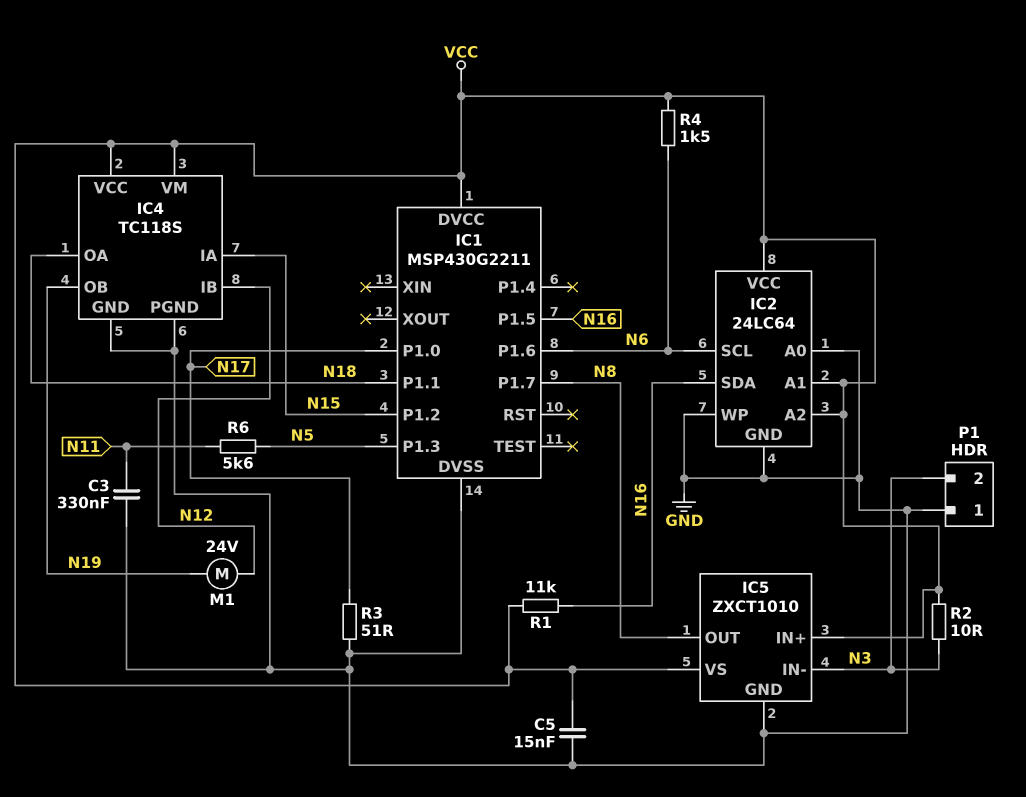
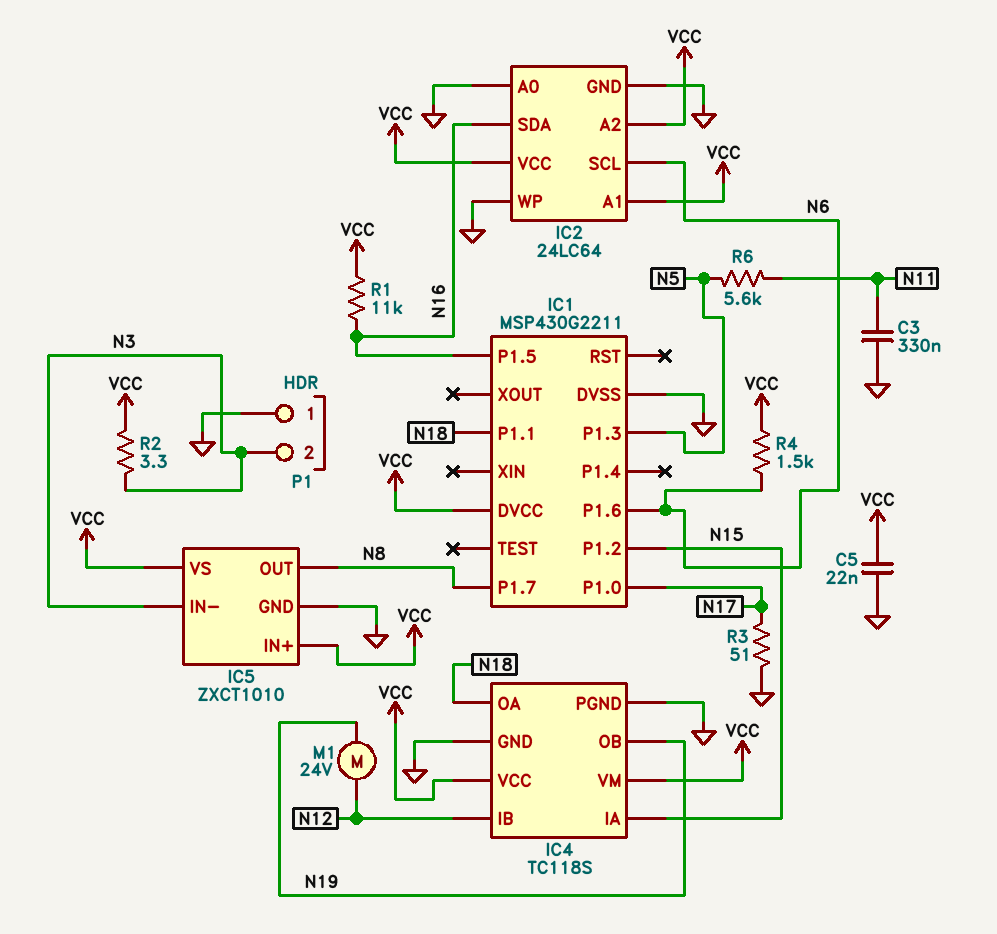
C5: 15nF (GND, VCC) -> 22nF (GND, VCC)
R2: 10 (N3, VCC) -> 3.3 (N3, VCC)

